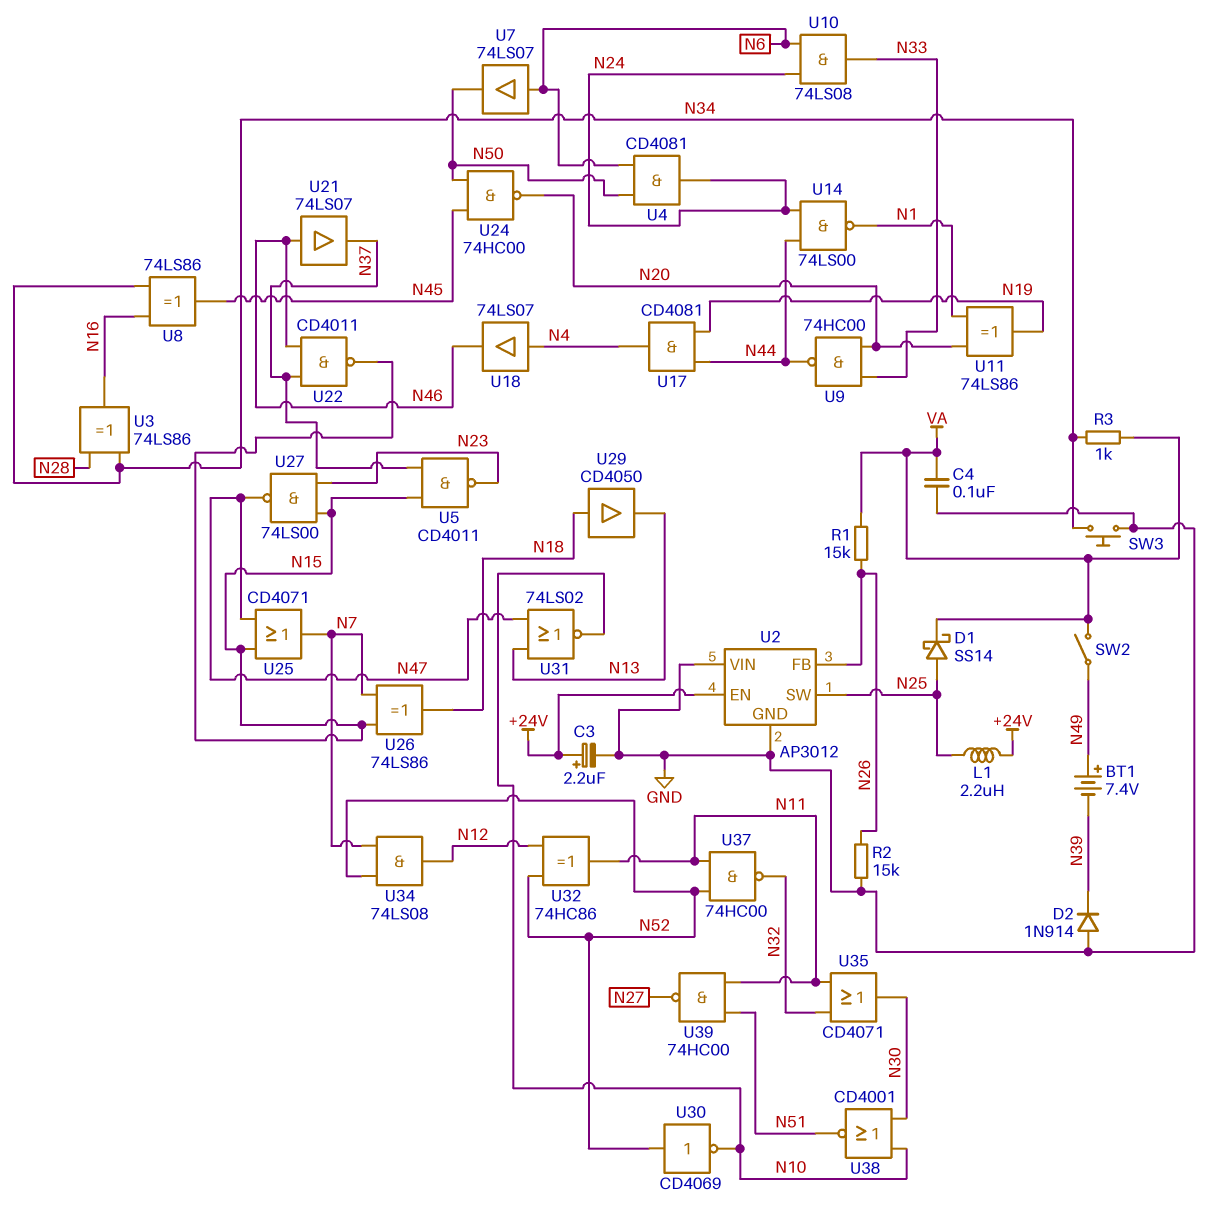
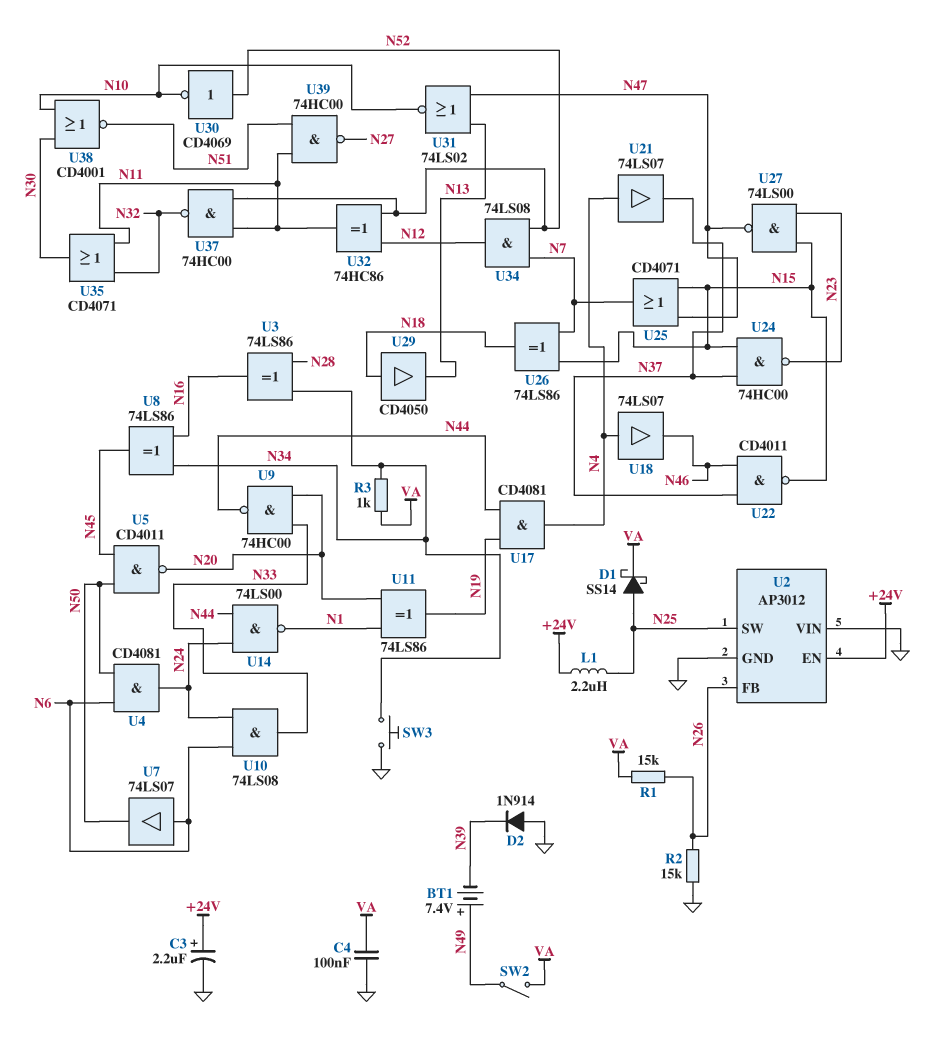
U5: NAND CD4011 (in N15, in N37, out N23) -> NAND CD4011 (in N45, in N50, out N20)
U21: buffer 74LS07 (in N46, out N37) -> buffer 74LS07 (in N4, out N37)
U24: NAND 74HC00 (in N45, in N50, out N20) -> NAND 74HC00 (in N15, in N37, out N23)

